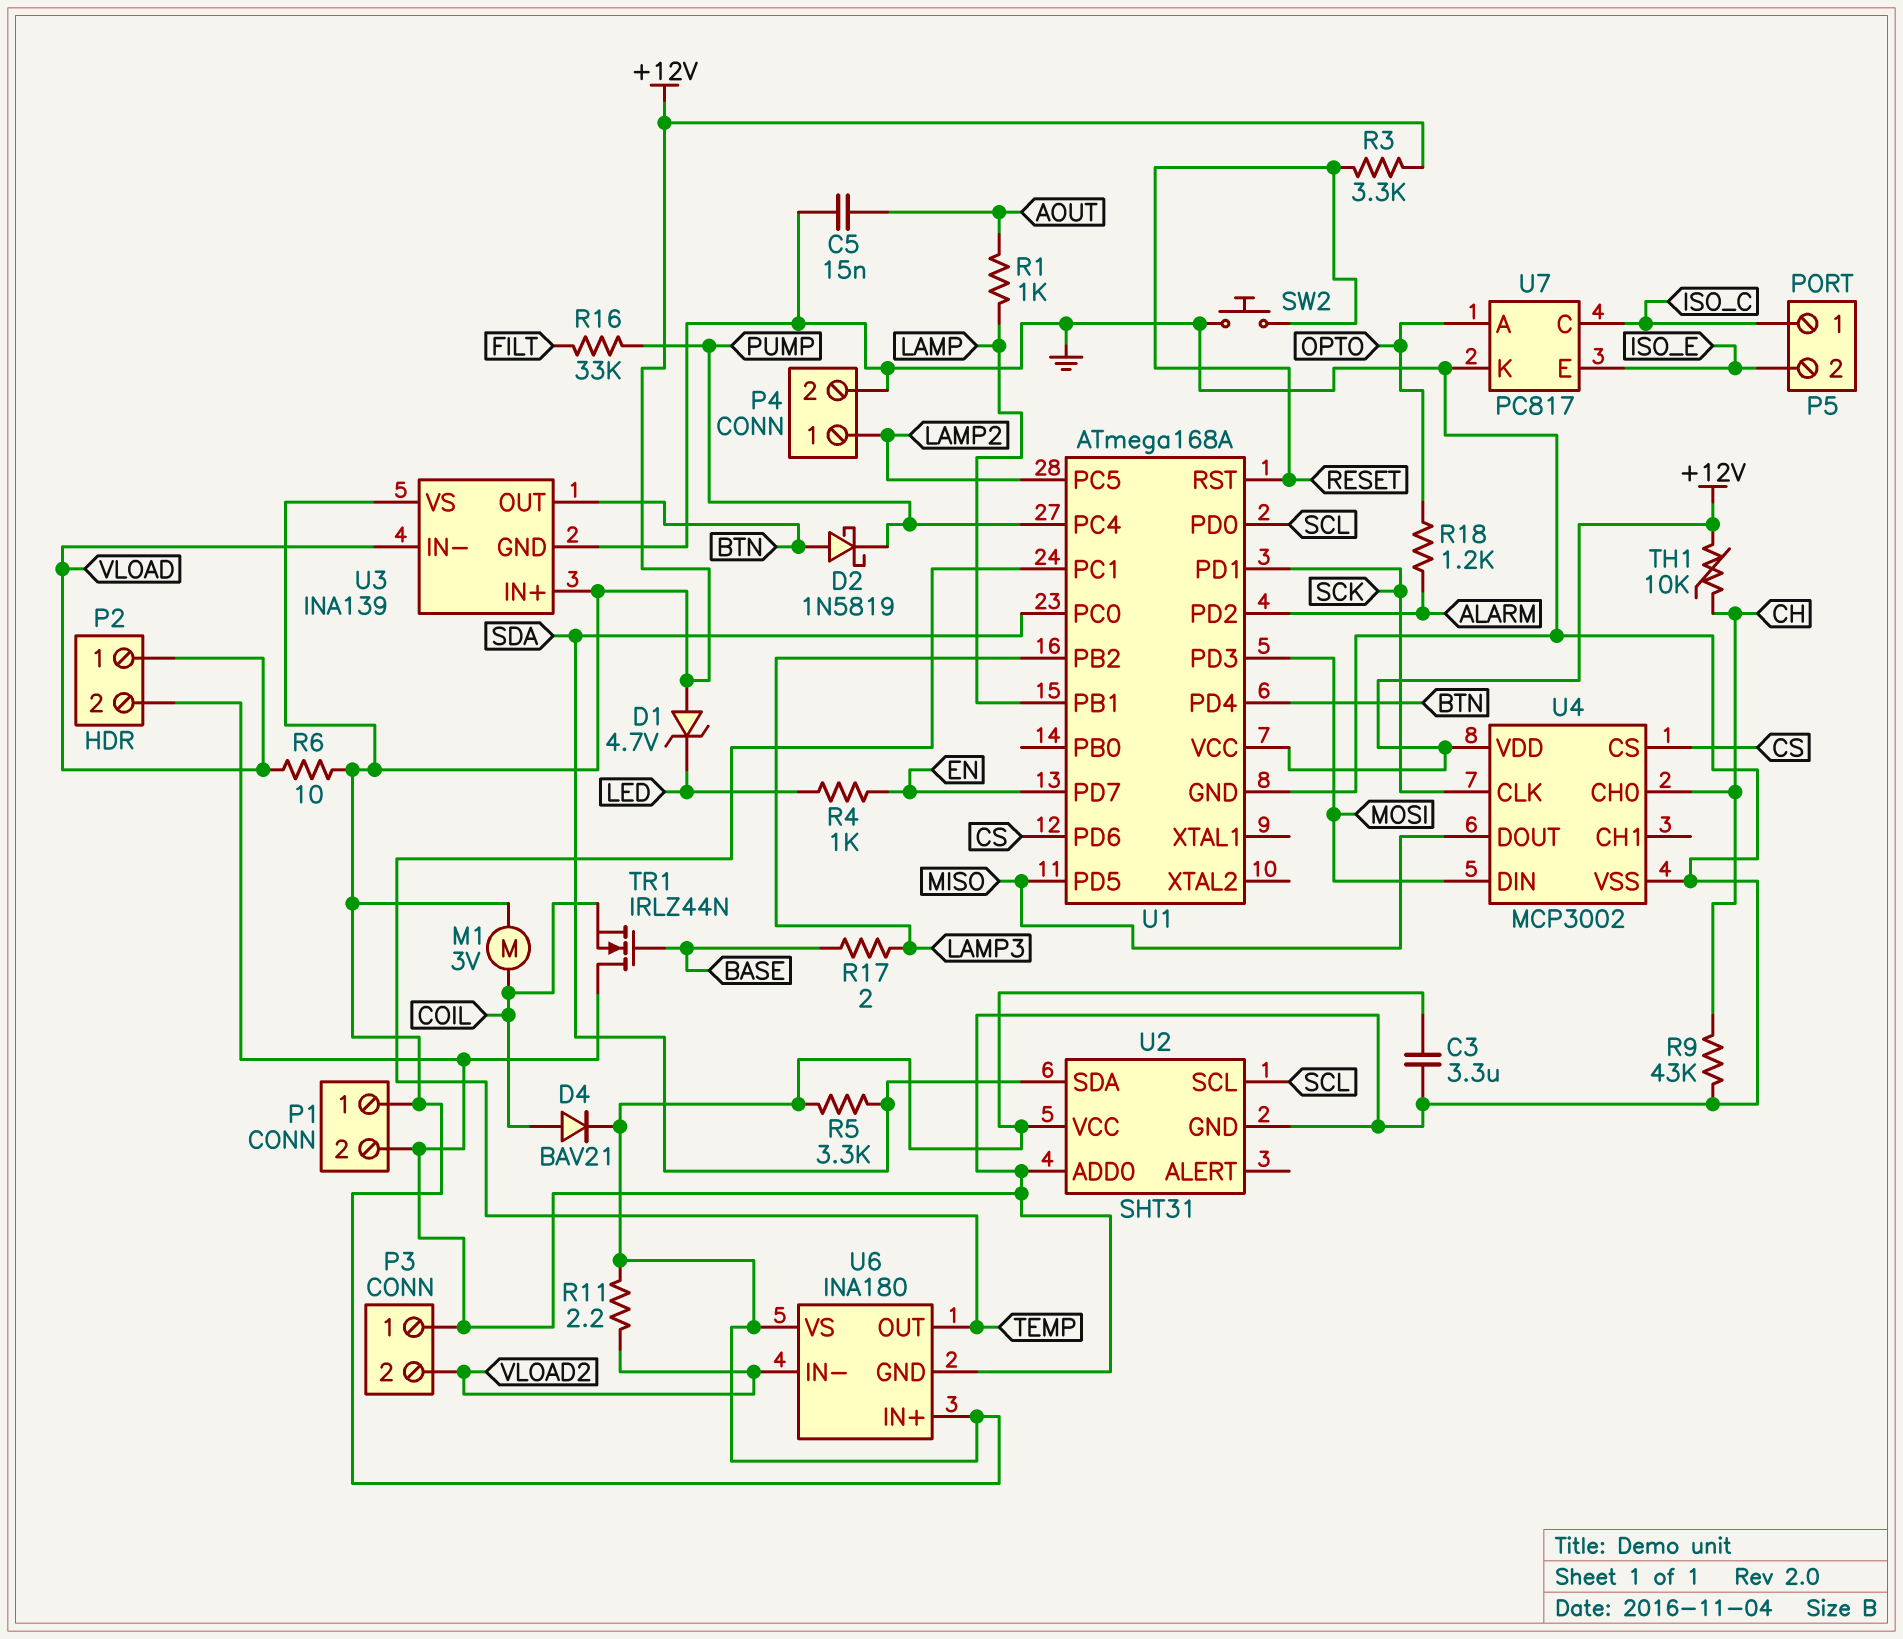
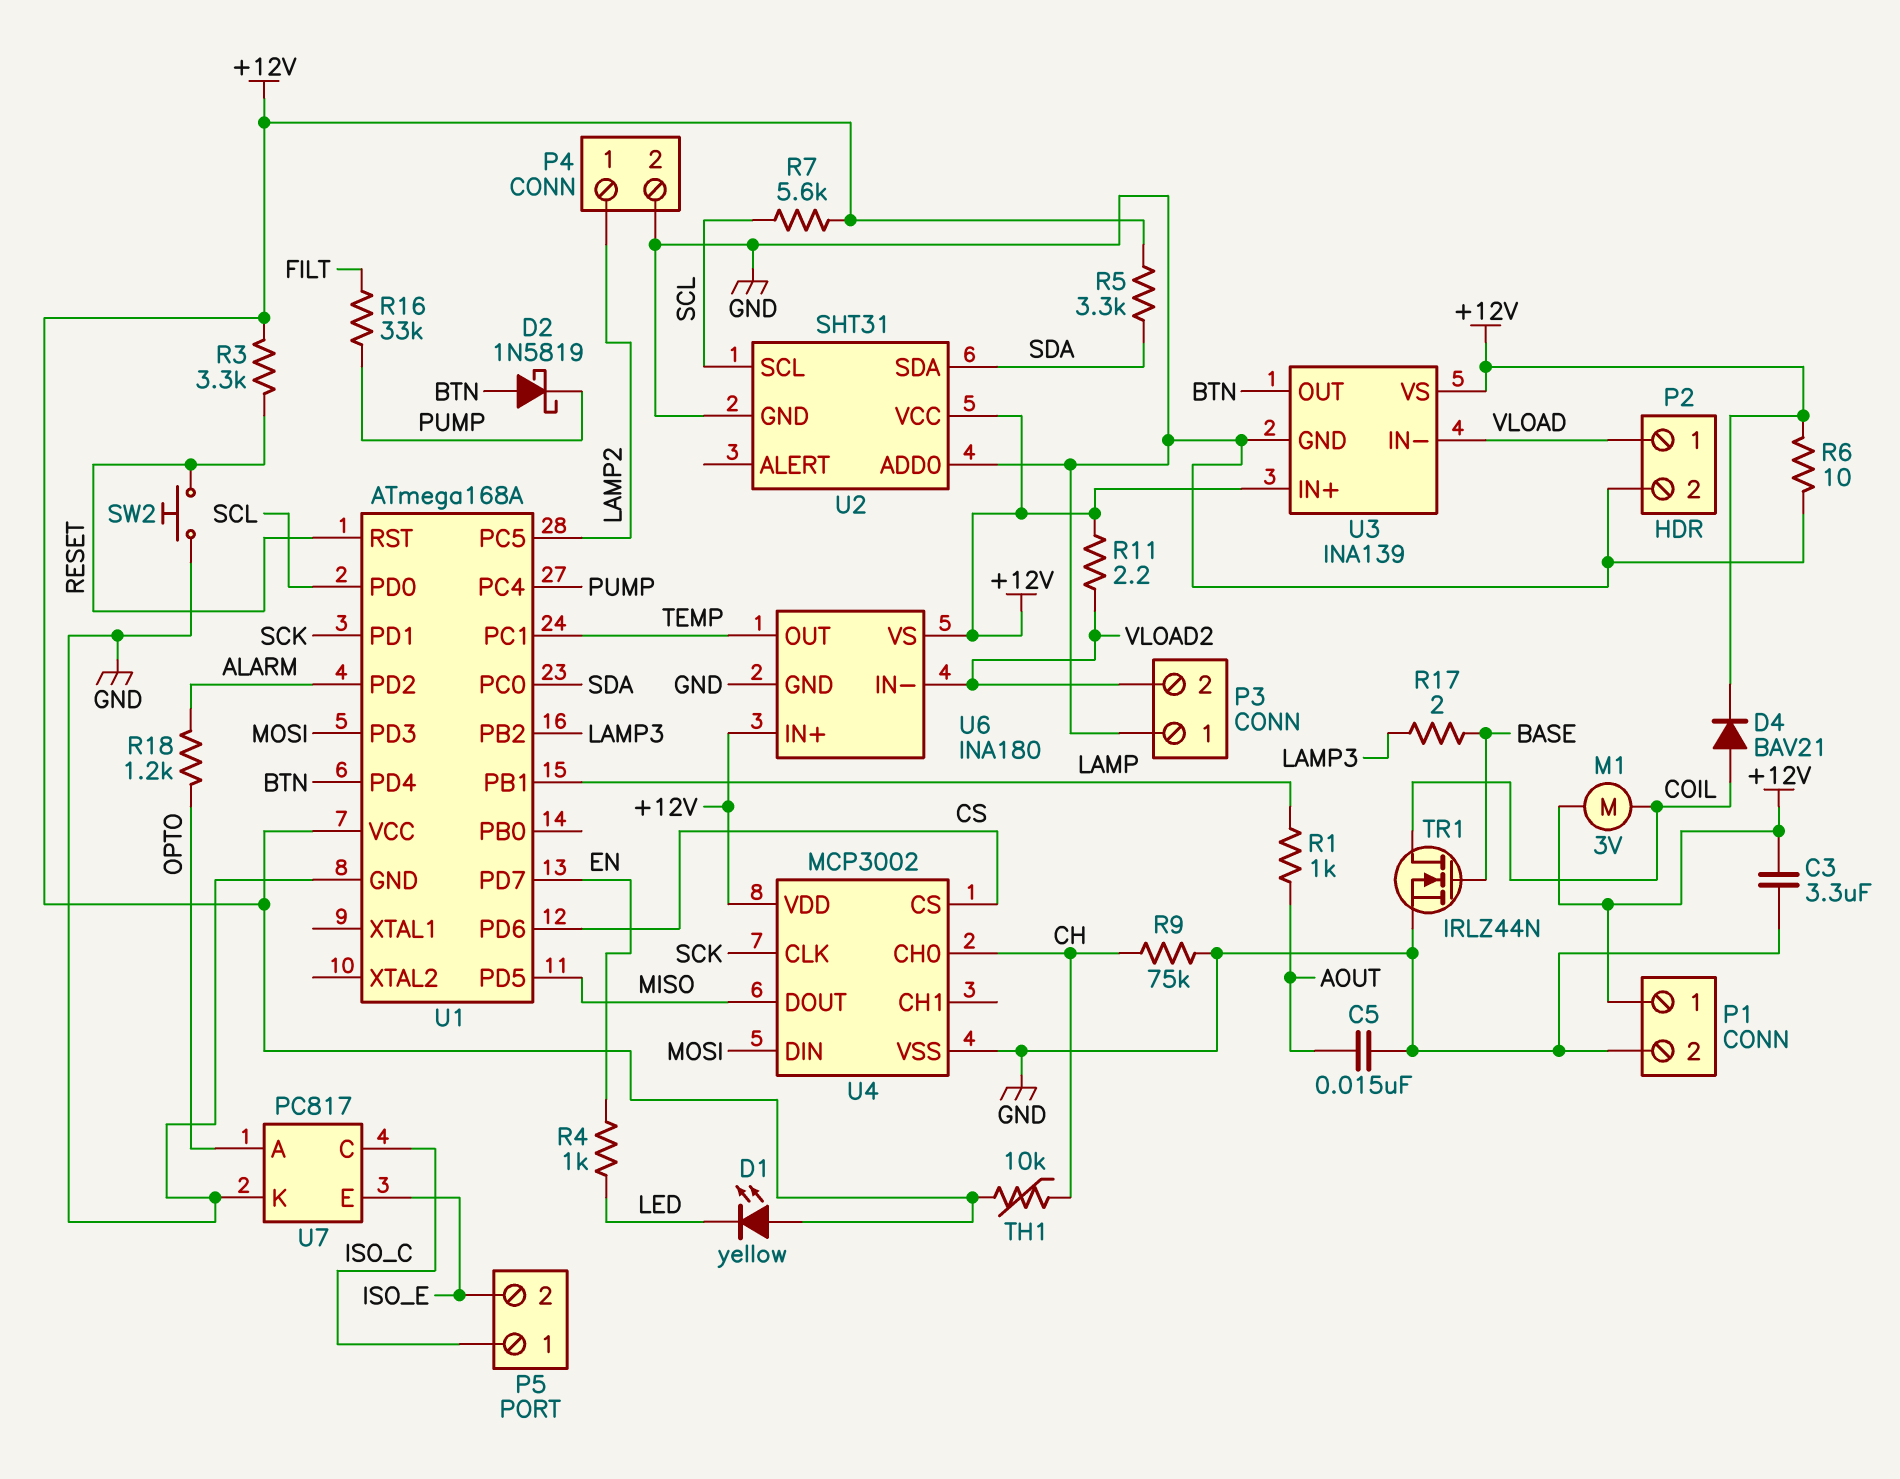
D1: zener 4.7V (A +12V, K LED) -> LED yellow (A +12V, K LED)
R6: 10 (+12V, VLOAD) -> 10 (+12V, GND)
R7: none -> 5.6k (+12V, SCL)
R9: 43k (CH, GND) -> 75k (CH, GND)
TR1: NMOS IRLZ44N (G BASE, D GND, S COIL) -> NMOS IRLZ44N (G BASE, D COIL, S GND)

